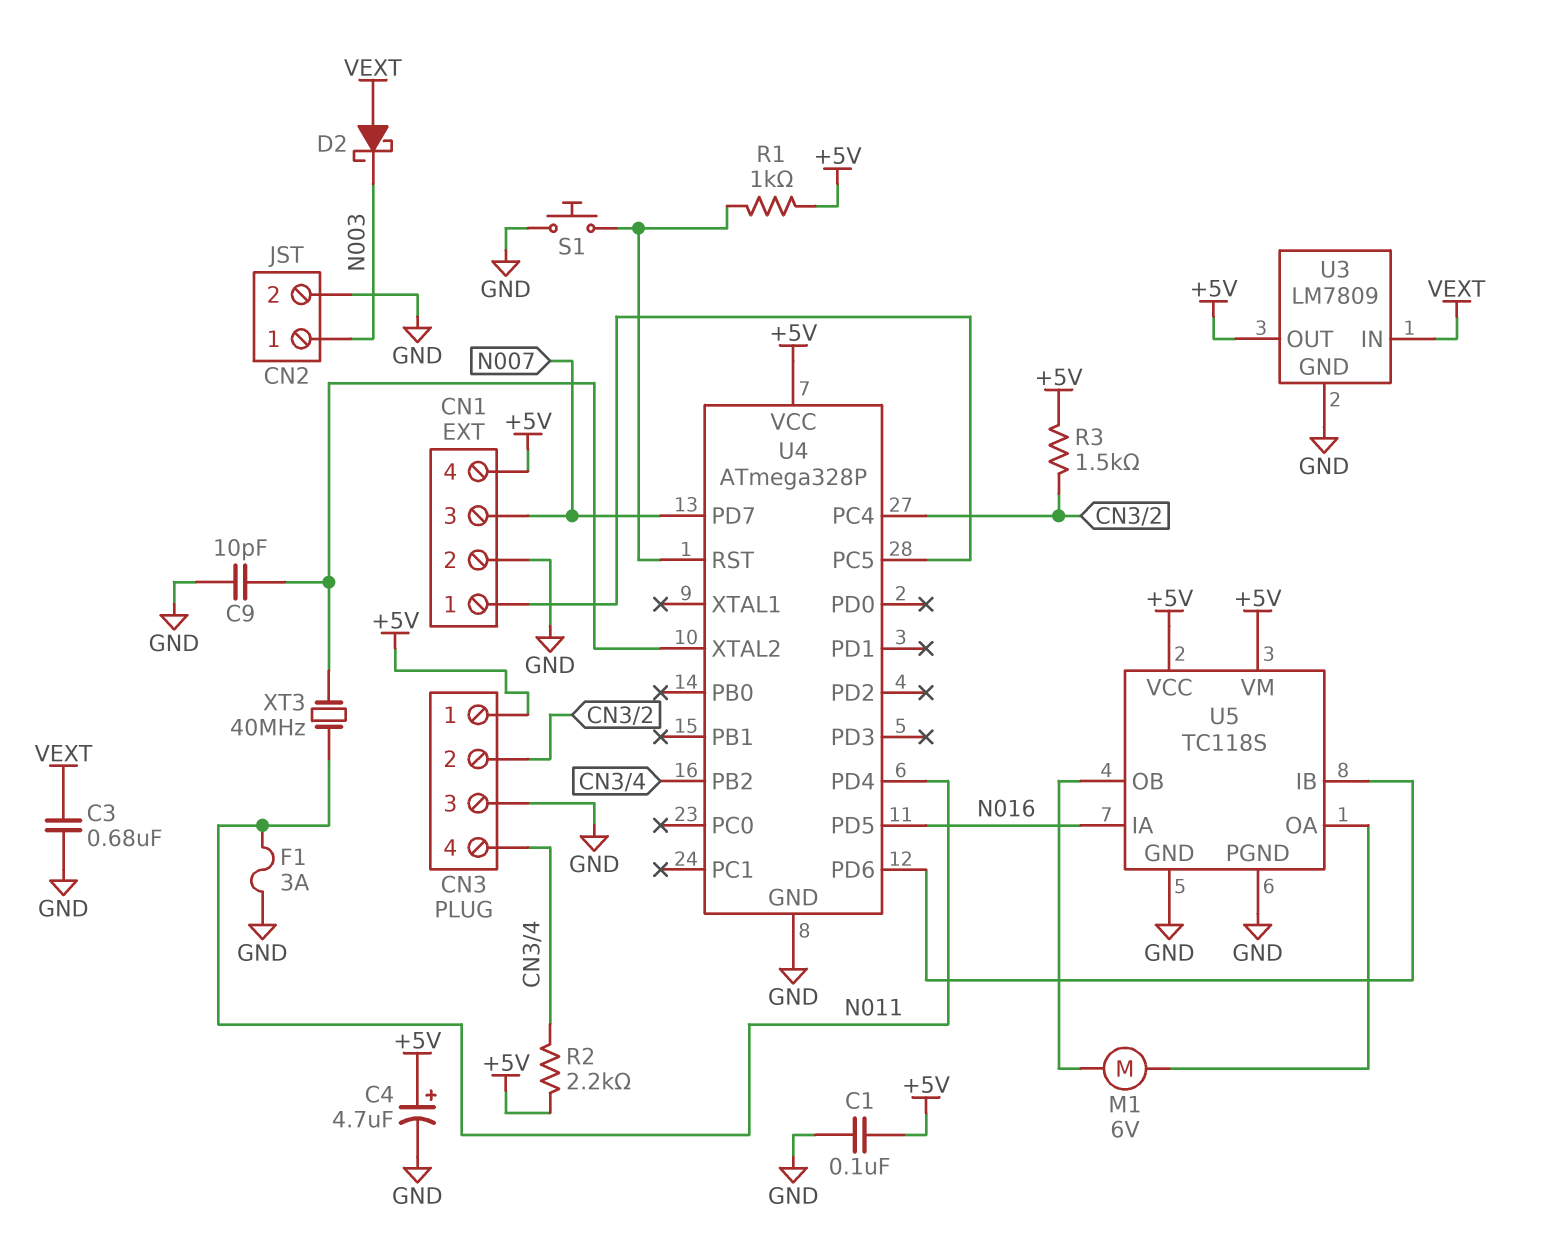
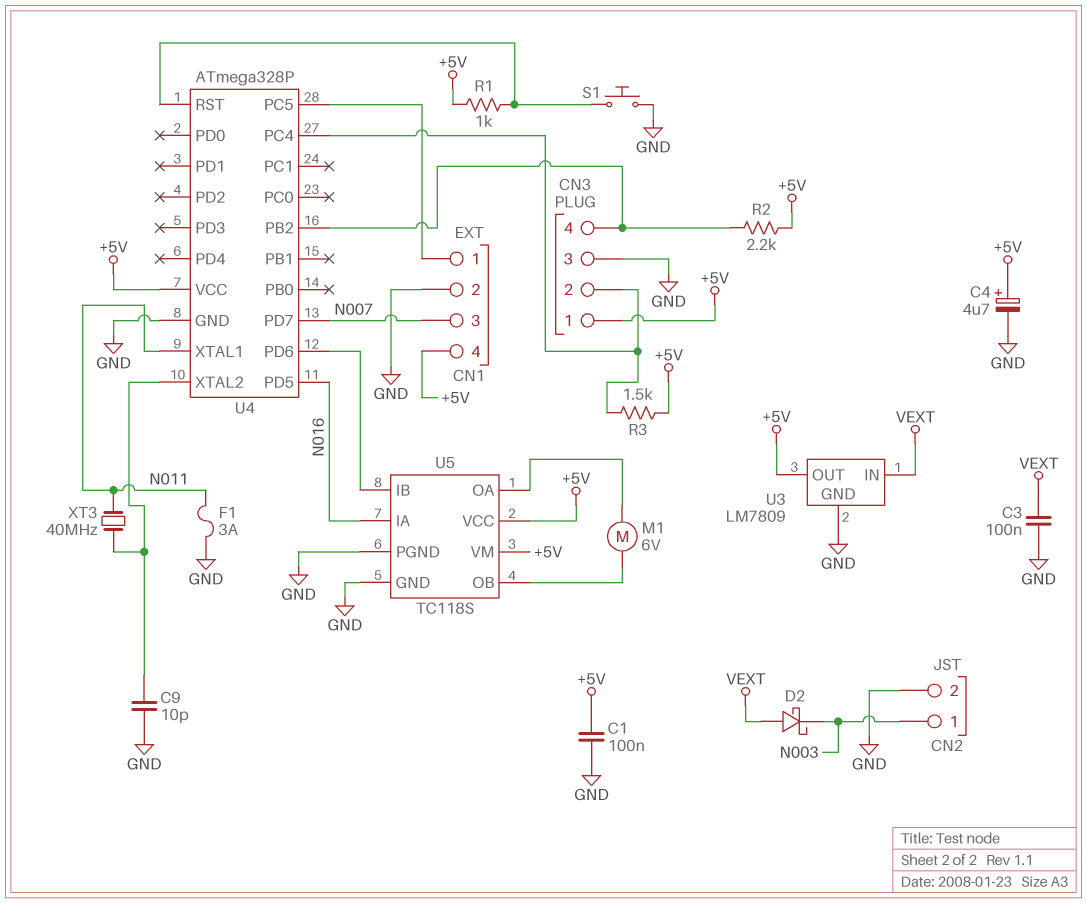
C3: 680nF (GND, VEXT) -> 100nF (GND, VEXT)
U4 pin PD4: N011 -> none
U4 pin XTAL1: none -> N011

